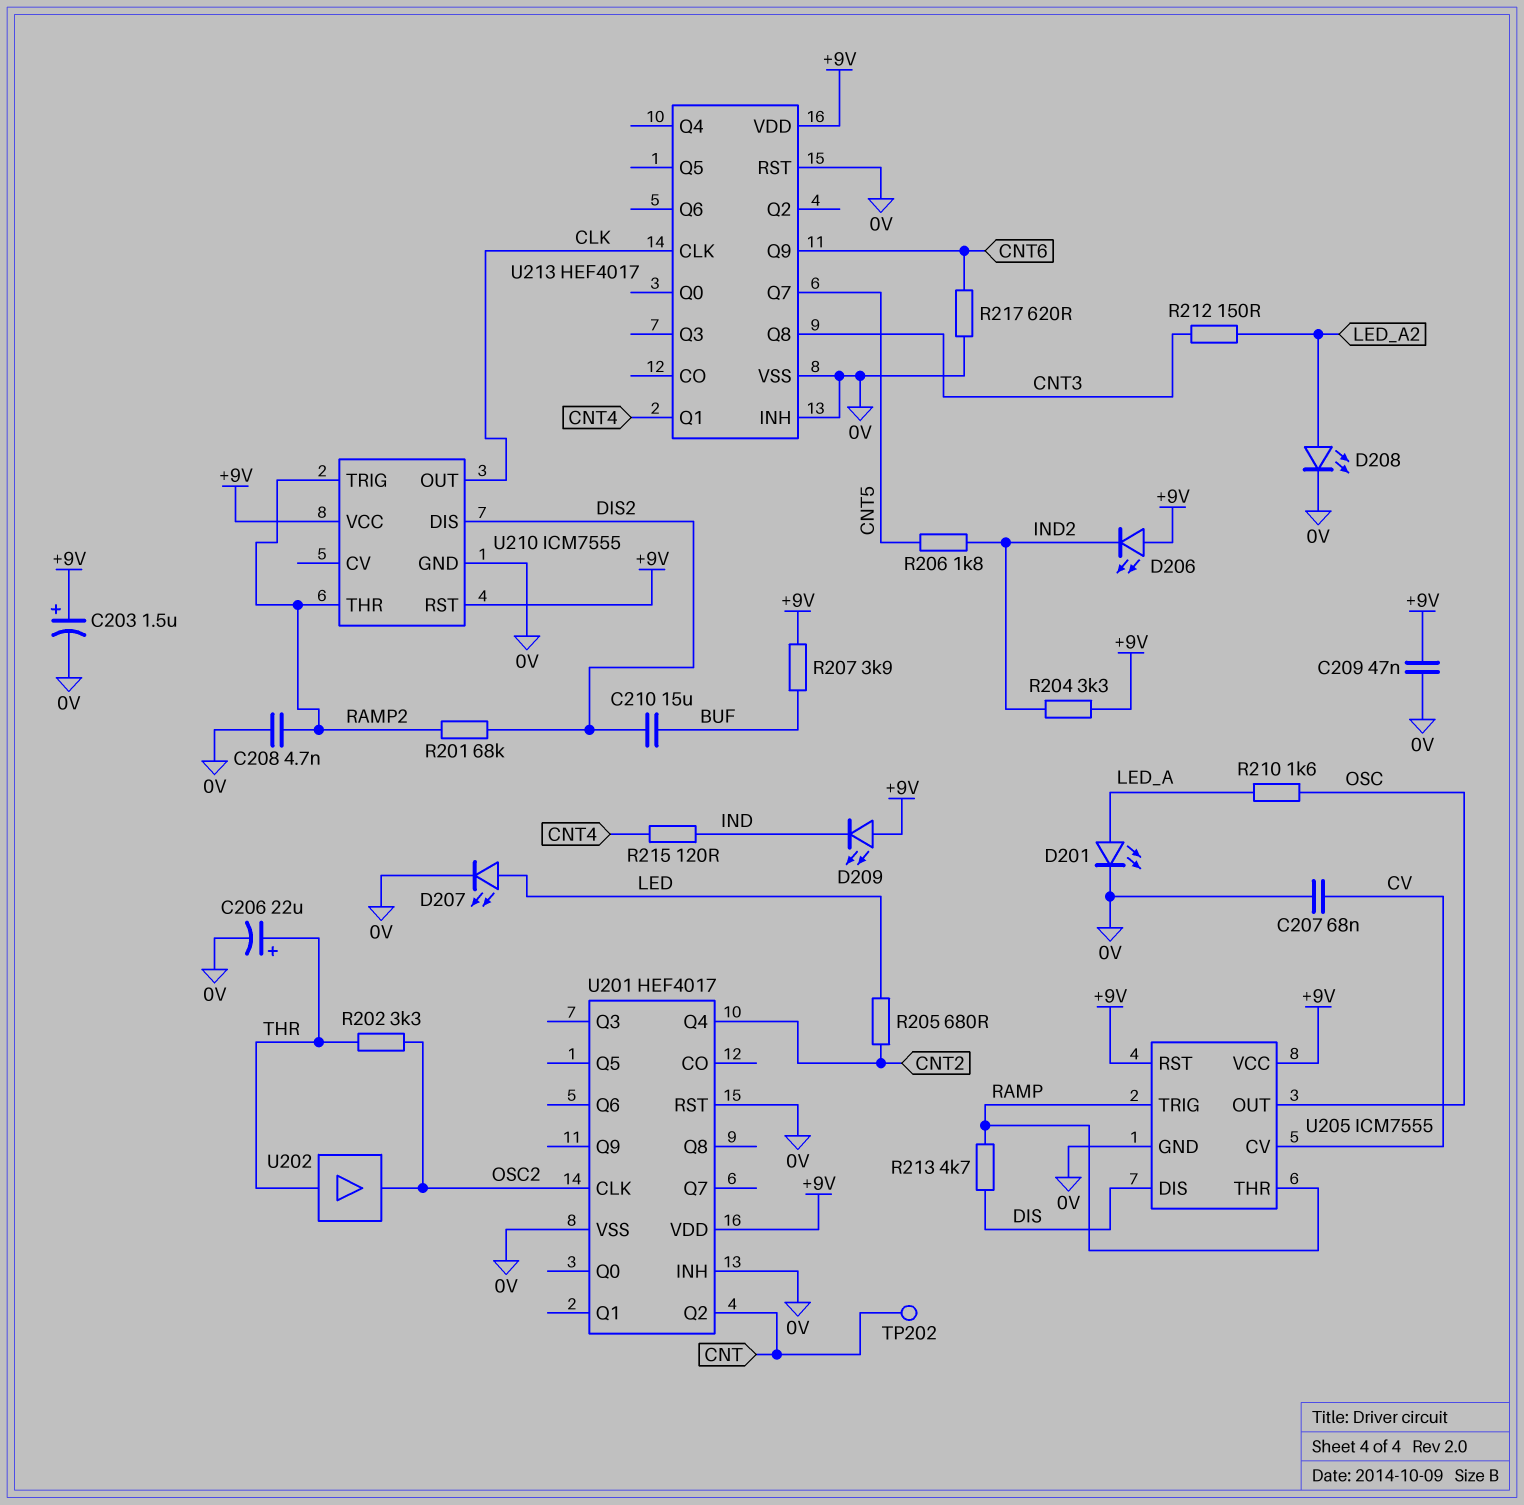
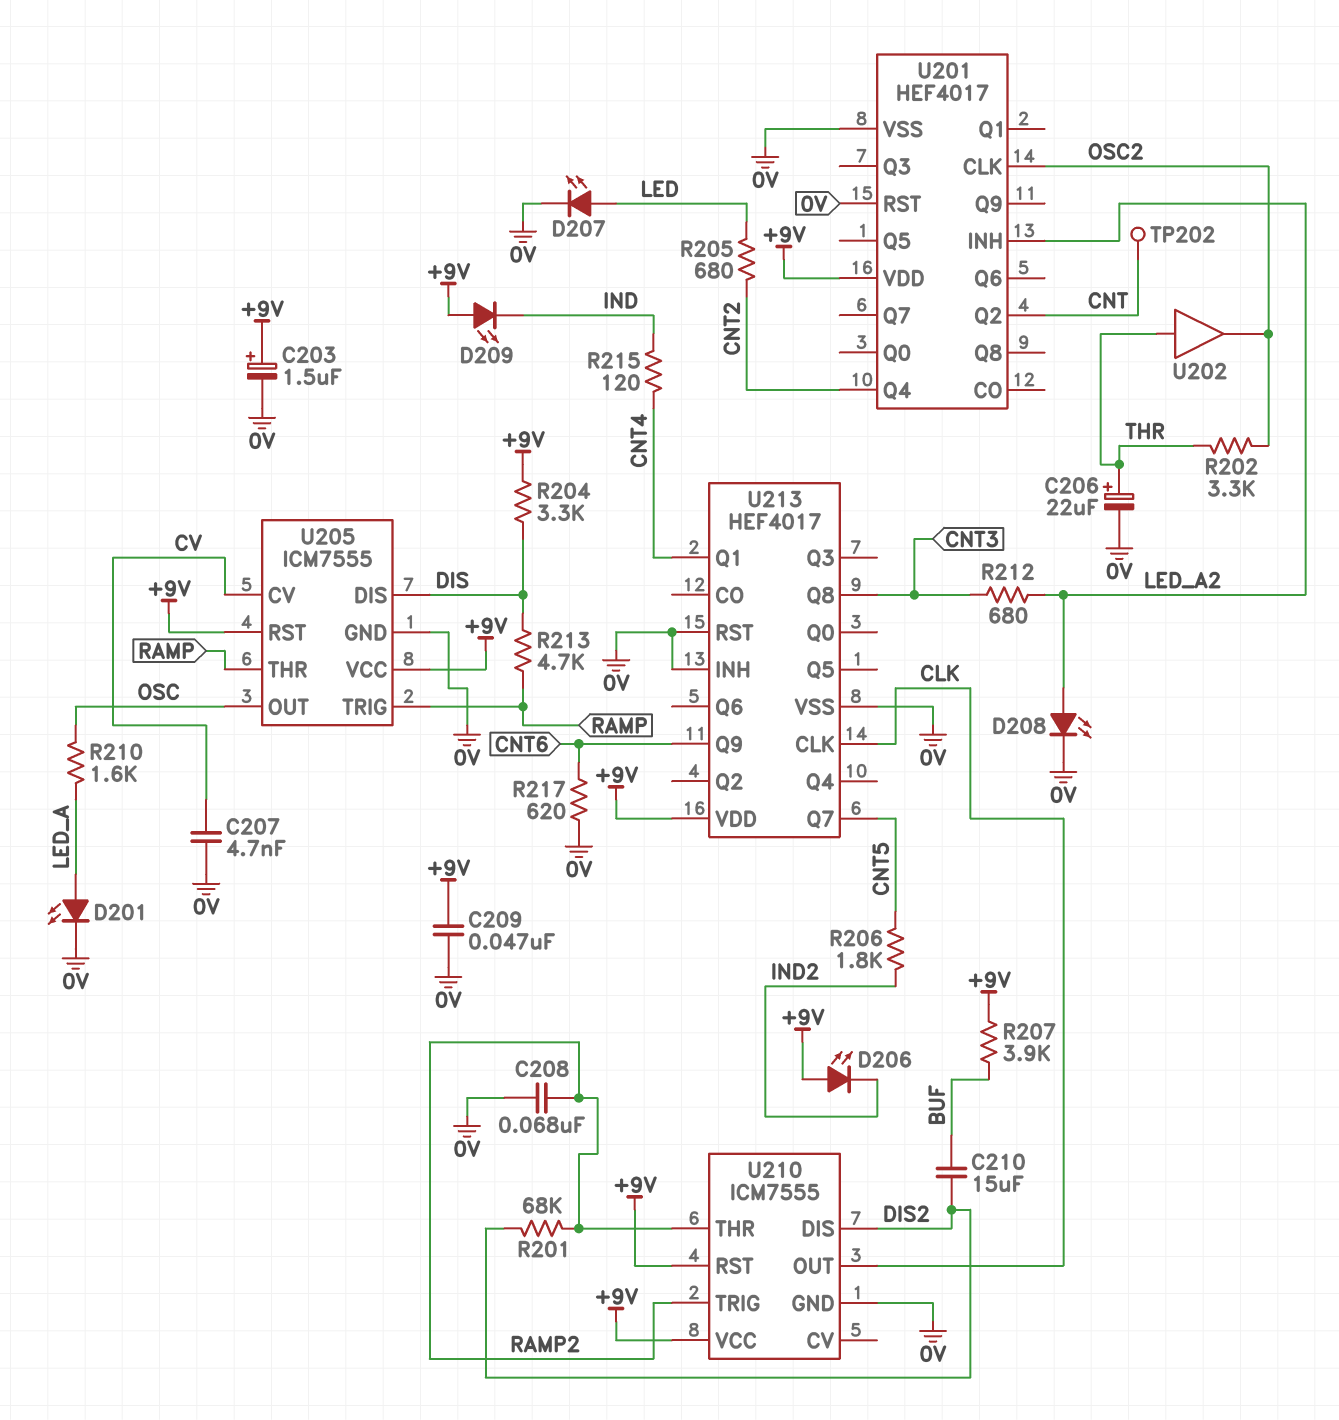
C207: 68nF (0V, CV) -> 4.7nF (0V, CV)
C208: 4.7nF (0V, RAMP2) -> 68nF (0V, RAMP2)
R204: 3.3k (+9V, IND2) -> 3.3k (+9V, DIS)
R212: 150 (CNT3, LED_A2) -> 680 (CNT3, LED_A2)
U201 pin INH: 0V -> LED_A2

